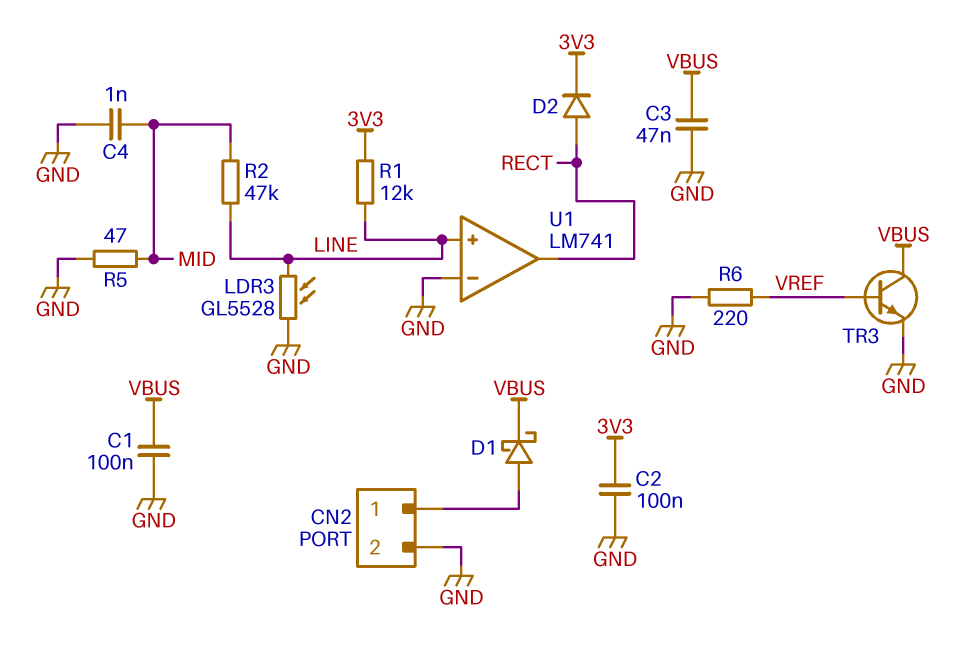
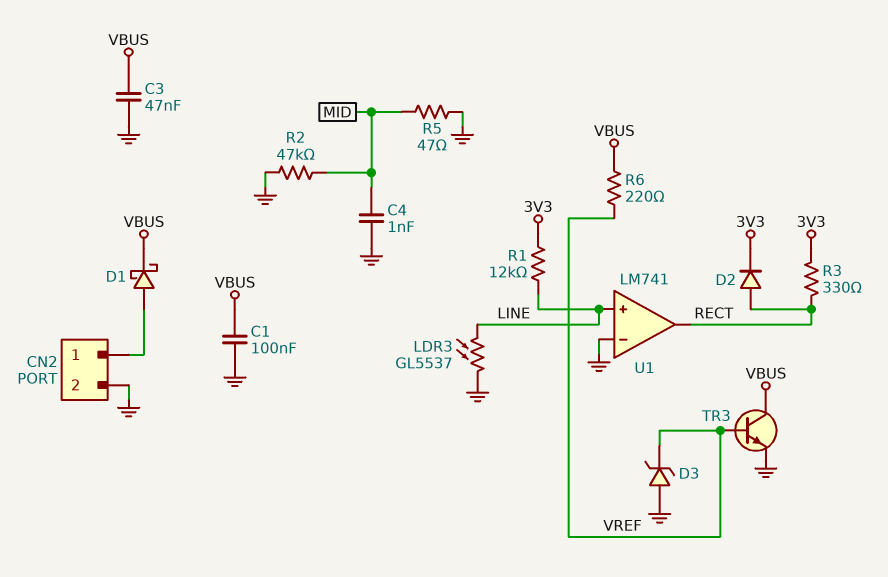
C2: 100nF (3V3, GND) -> none
D3: none -> zener (A GND, K VREF)
LDR3: GL5528 (GND, LINE) -> GL5537 (GND, LINE)
R2: 47k (LINE, MID) -> 47k (GND, MID)
R3: none -> 330 (3V3, RECT)
R6: 220 (GND, VREF) -> 220 (VBUS, VREF)

